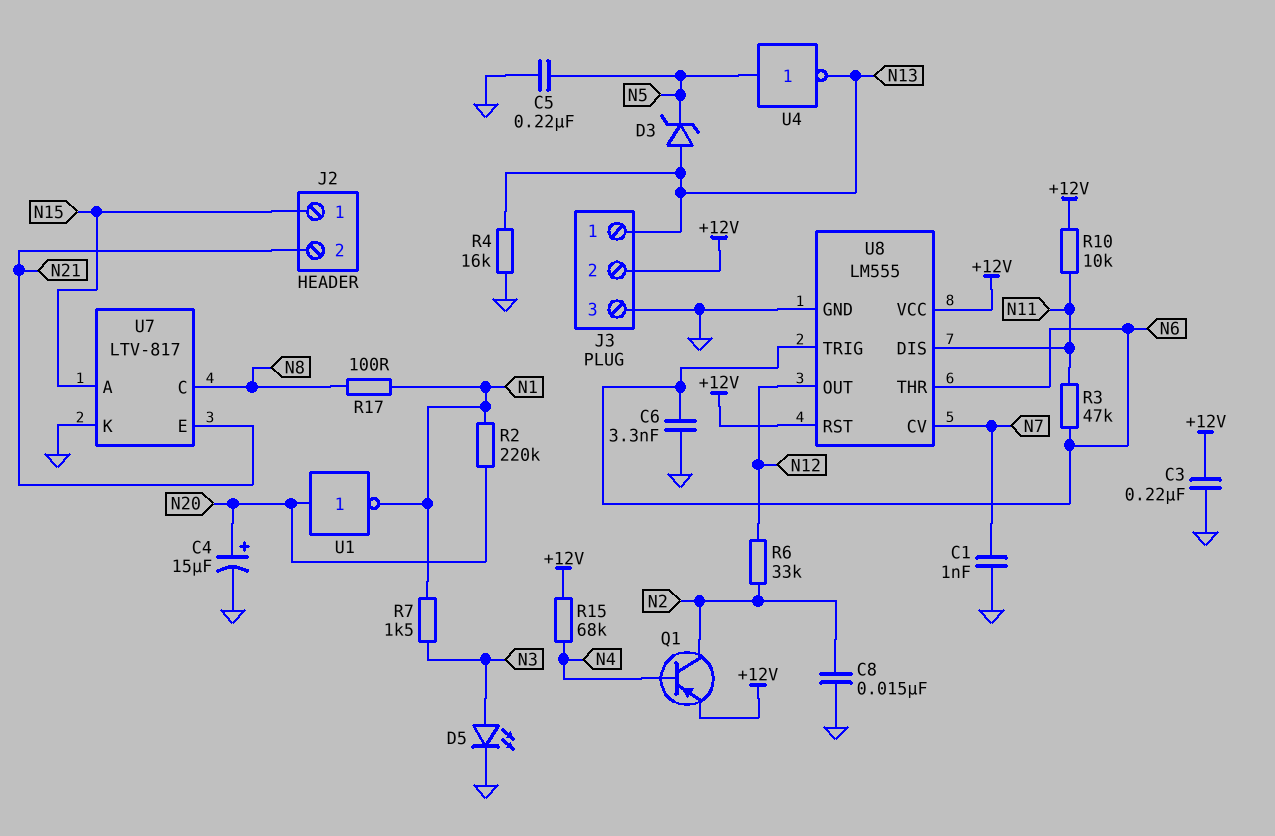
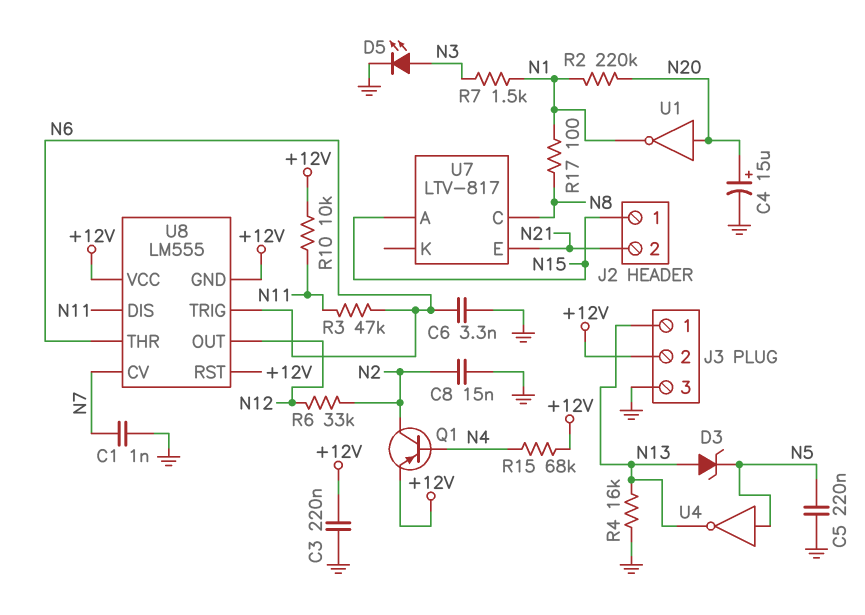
U7 pin K: GND -> none
U8 pin GND: GND -> +12V

